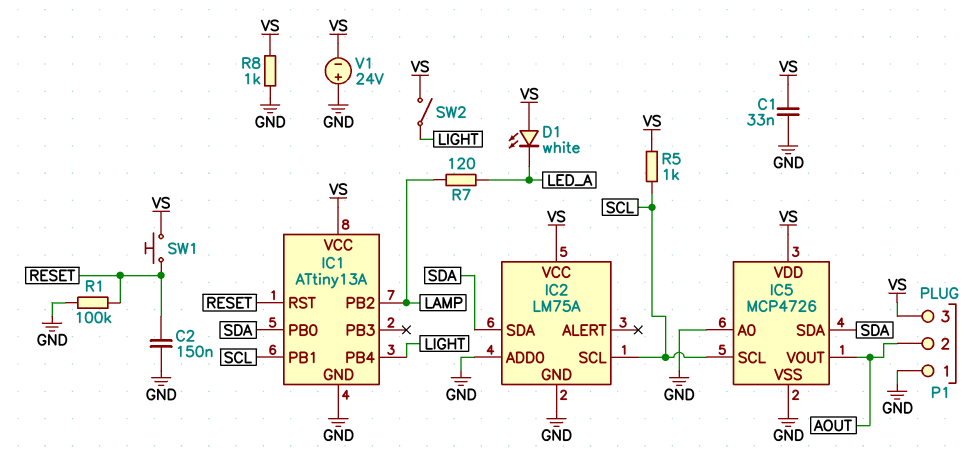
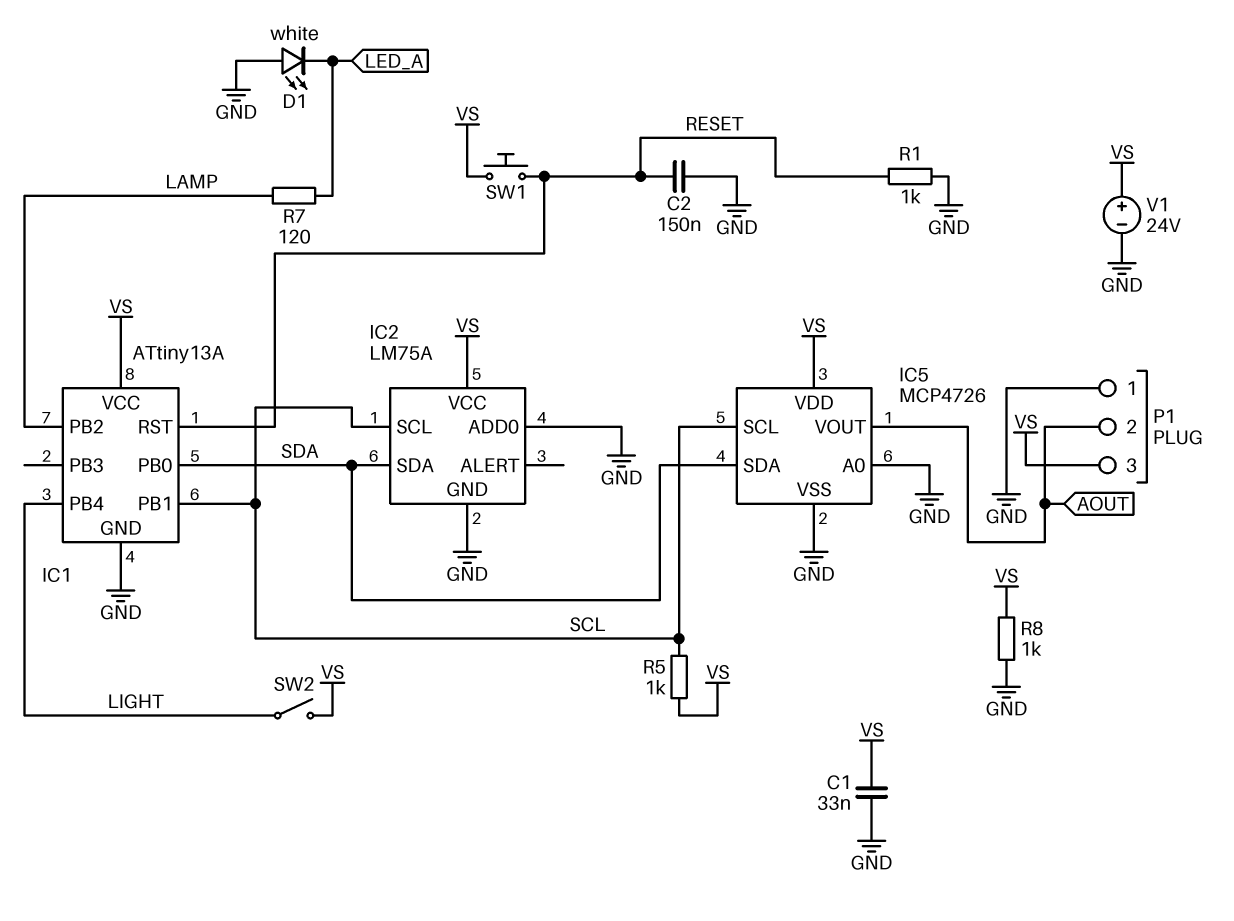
D1: LED white (A VS, K LED_A) -> LED white (A GND, K LED_A)
R1: 100k (GND, RESET) -> 1k (GND, RESET)
V1: 24V (plus GND, minus VS) -> 24V (plus VS, minus GND)

